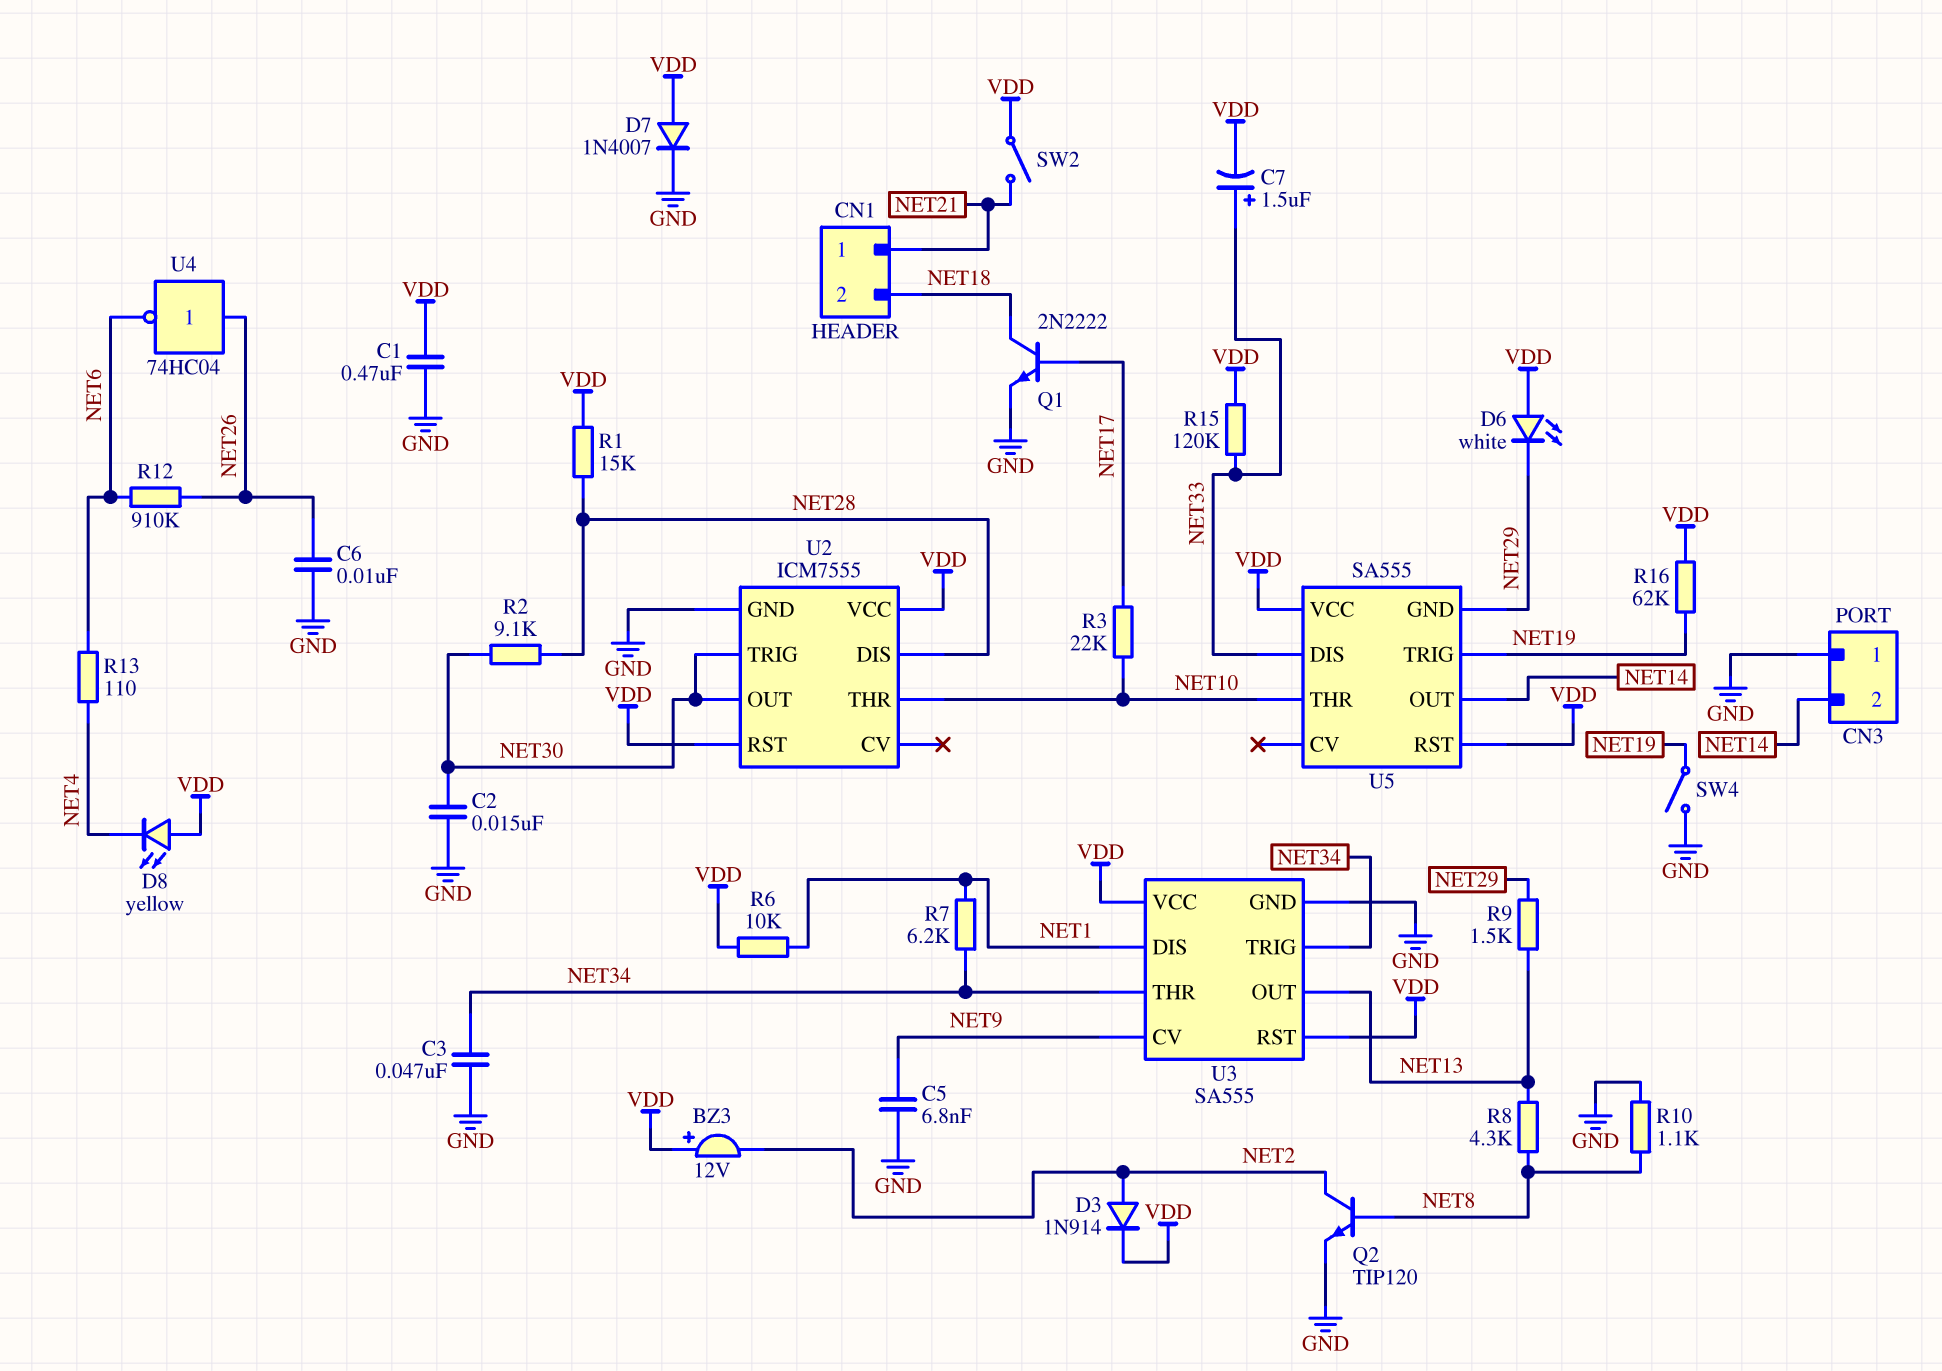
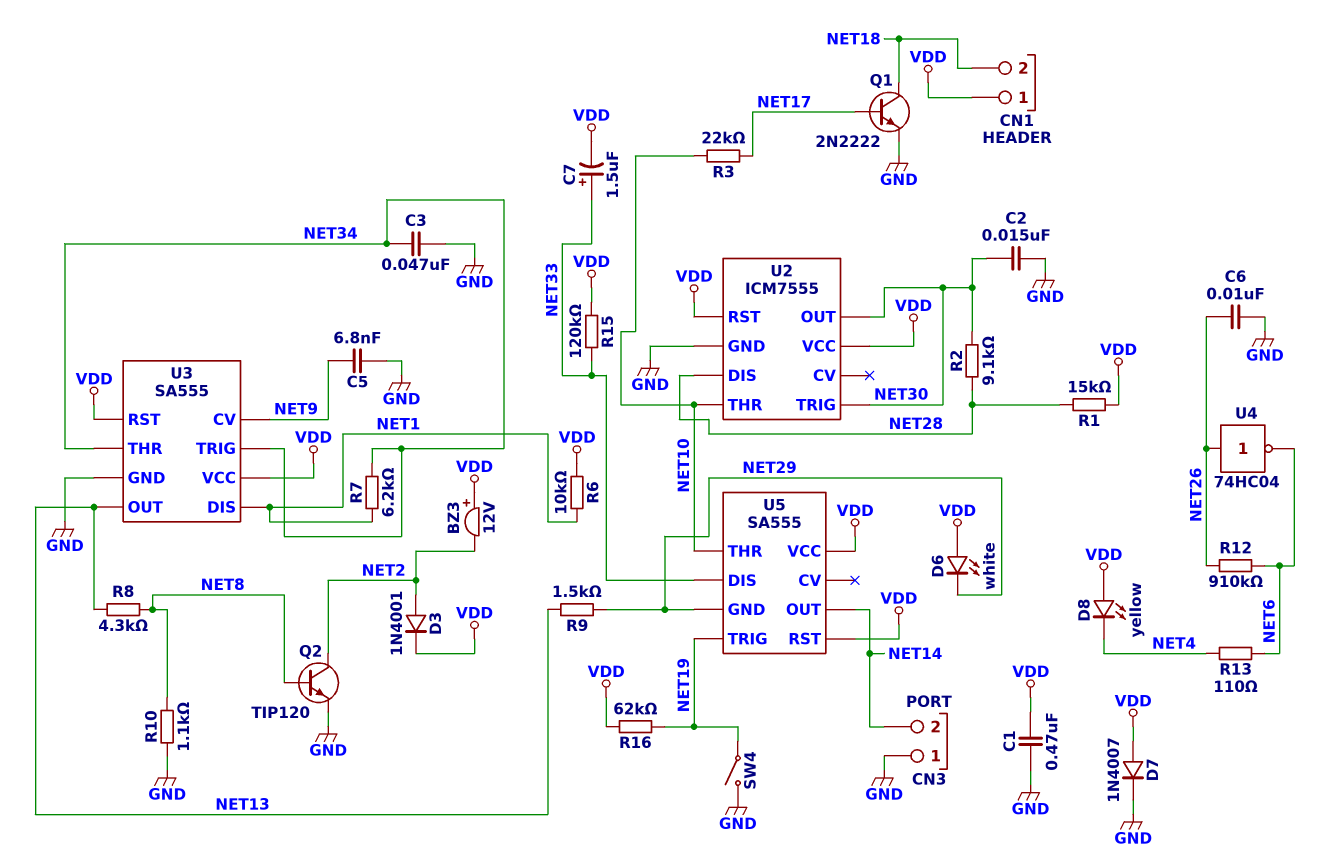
CN1 pin 1: NET21 -> VDD
D3: diode 1N914 (A NET2, K VDD) -> diode 1N4001 (A NET2, K VDD)
SW2: switch (NET21, VDD) -> none

